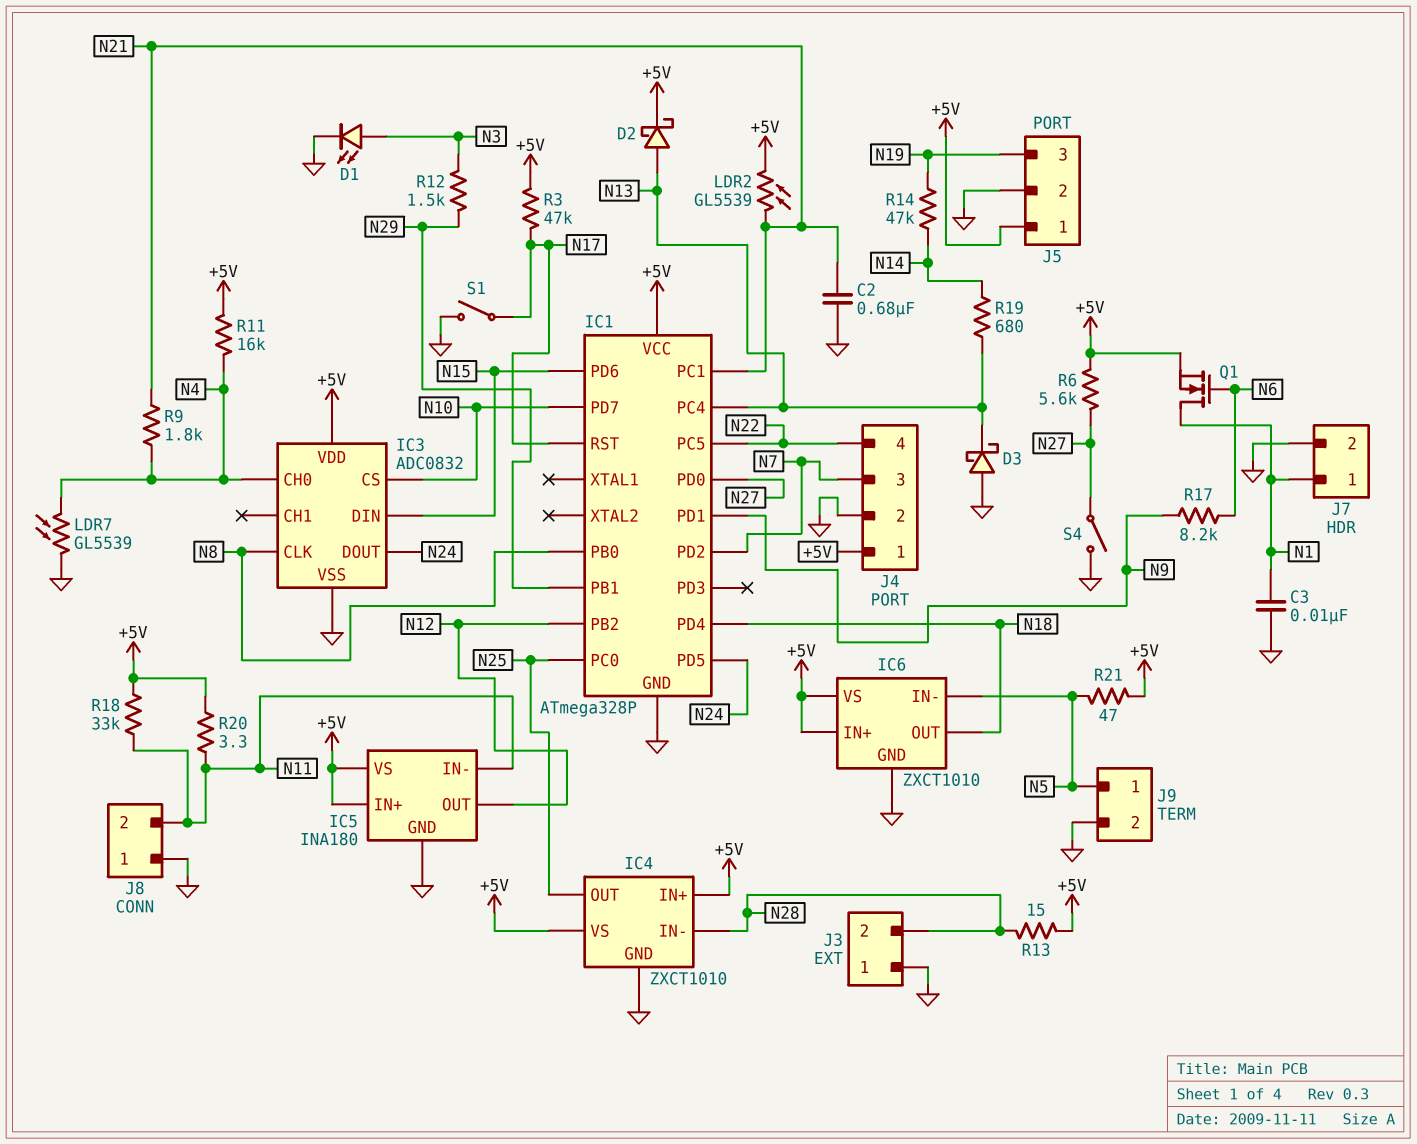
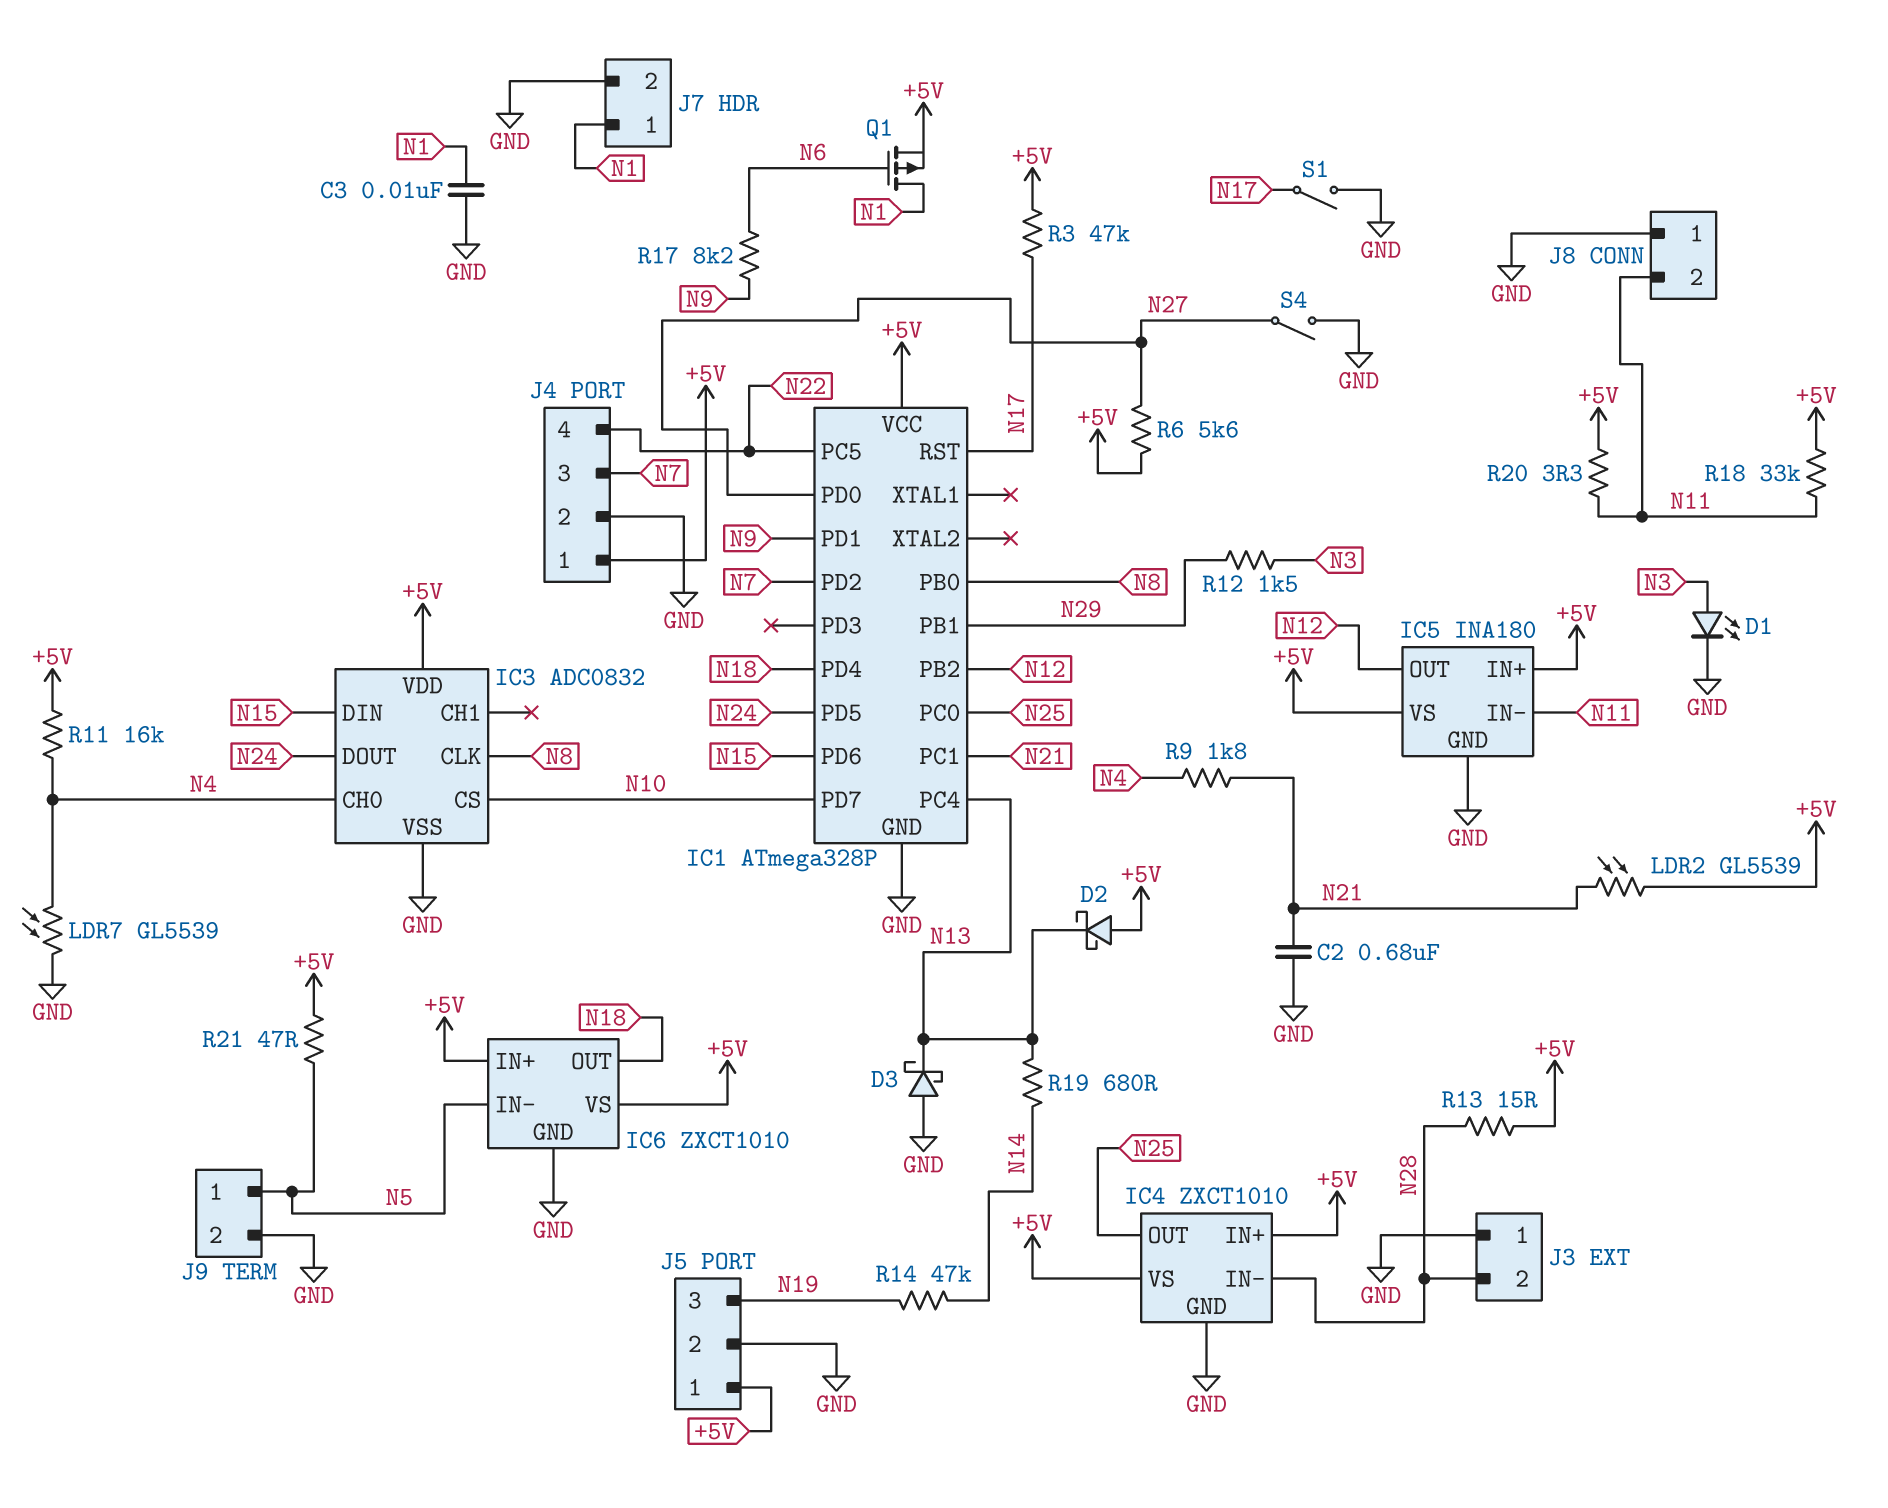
D2: schottky (A N13, K +5V) -> schottky (A +5V, K N13)
Q1: NMOS (G N6, D N1, S +5V) -> PMOS (G N6, D N1, S +5V)

